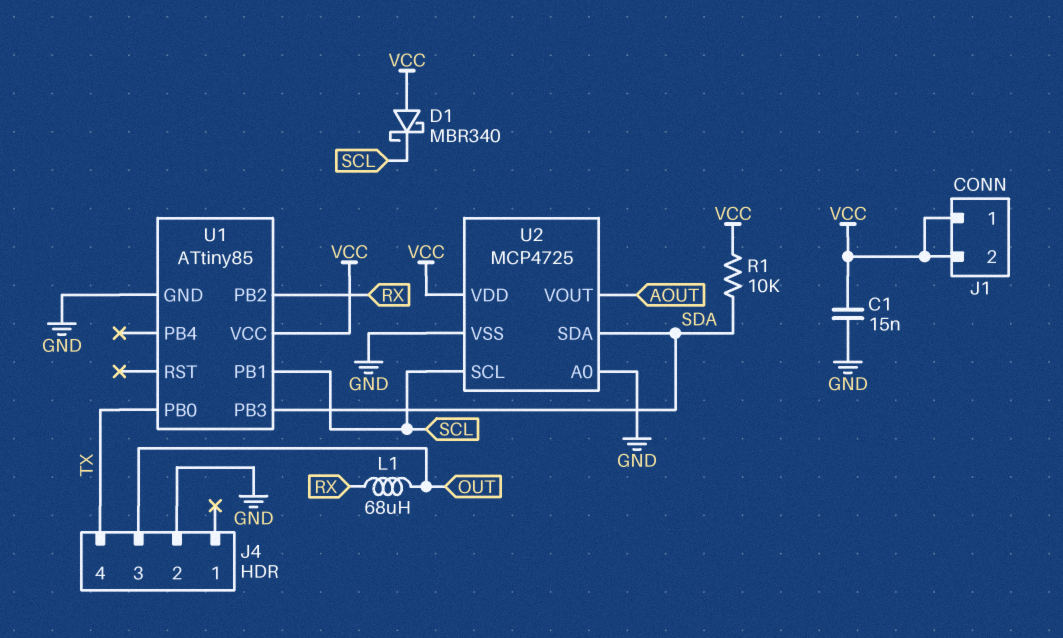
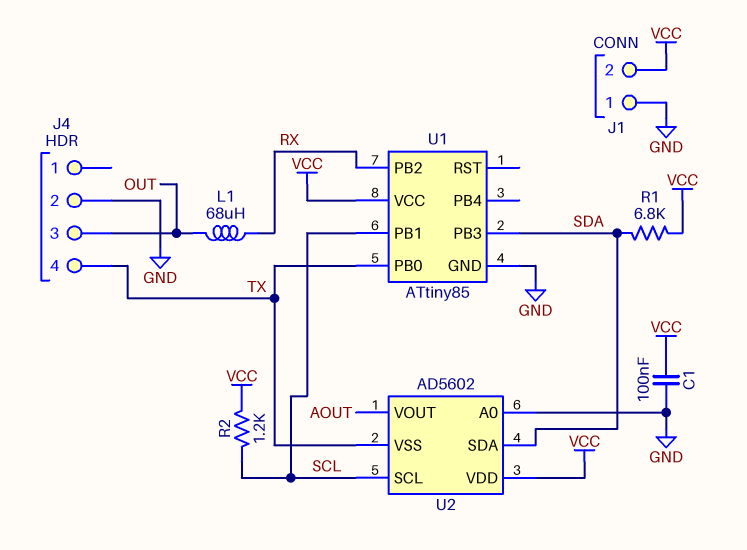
C1: 15nF (GND, VCC) -> 100nF (GND, VCC)
D1: schottky MBR340 (A VCC, K SCL) -> none
J1 pin 1: VCC -> GND
R1: 10k (SDA, VCC) -> 6.8k (SDA, VCC)
R2: none -> 1.2k (SCL, VCC)
U2: MCP4725 -> AD5602
U2 pin VSS: GND -> TX

